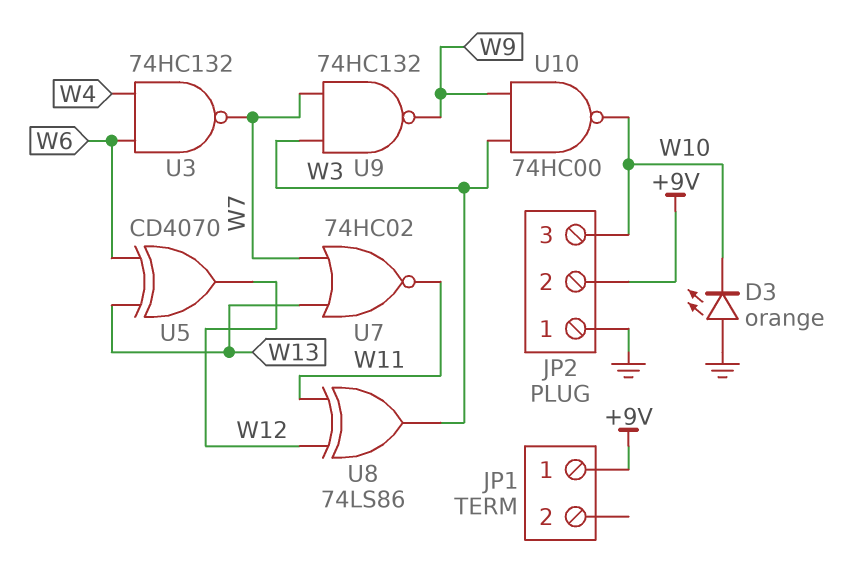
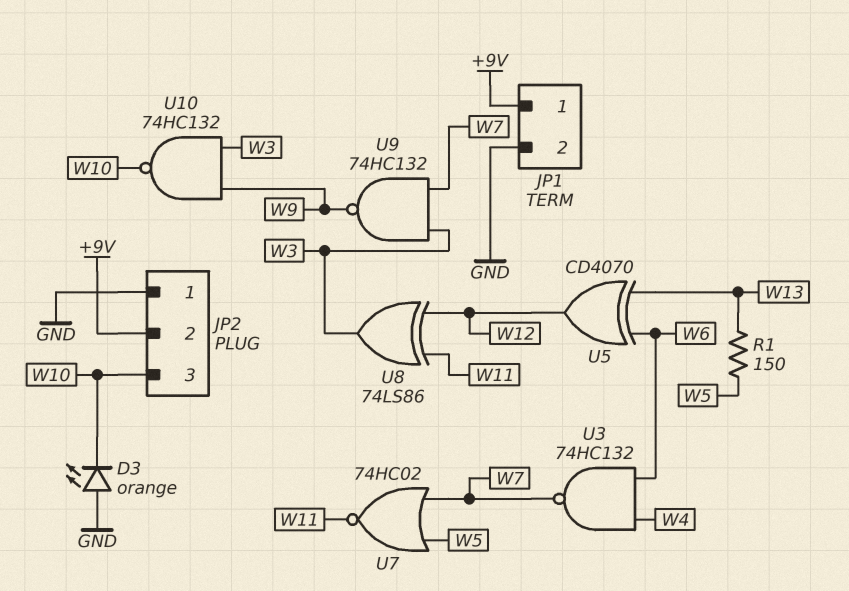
JP1 pin 2: none -> GND
R1: none -> 150 (W5, W13)
U7: NOR 74HC02 (in W7, in W13, out W11) -> NOR 74HC02 (in W5, in W7, out W11)
U10: NAND 74HC00 (in W3, in W9, out W10) -> NAND 74HC132 (in W3, in W9, out W10)

